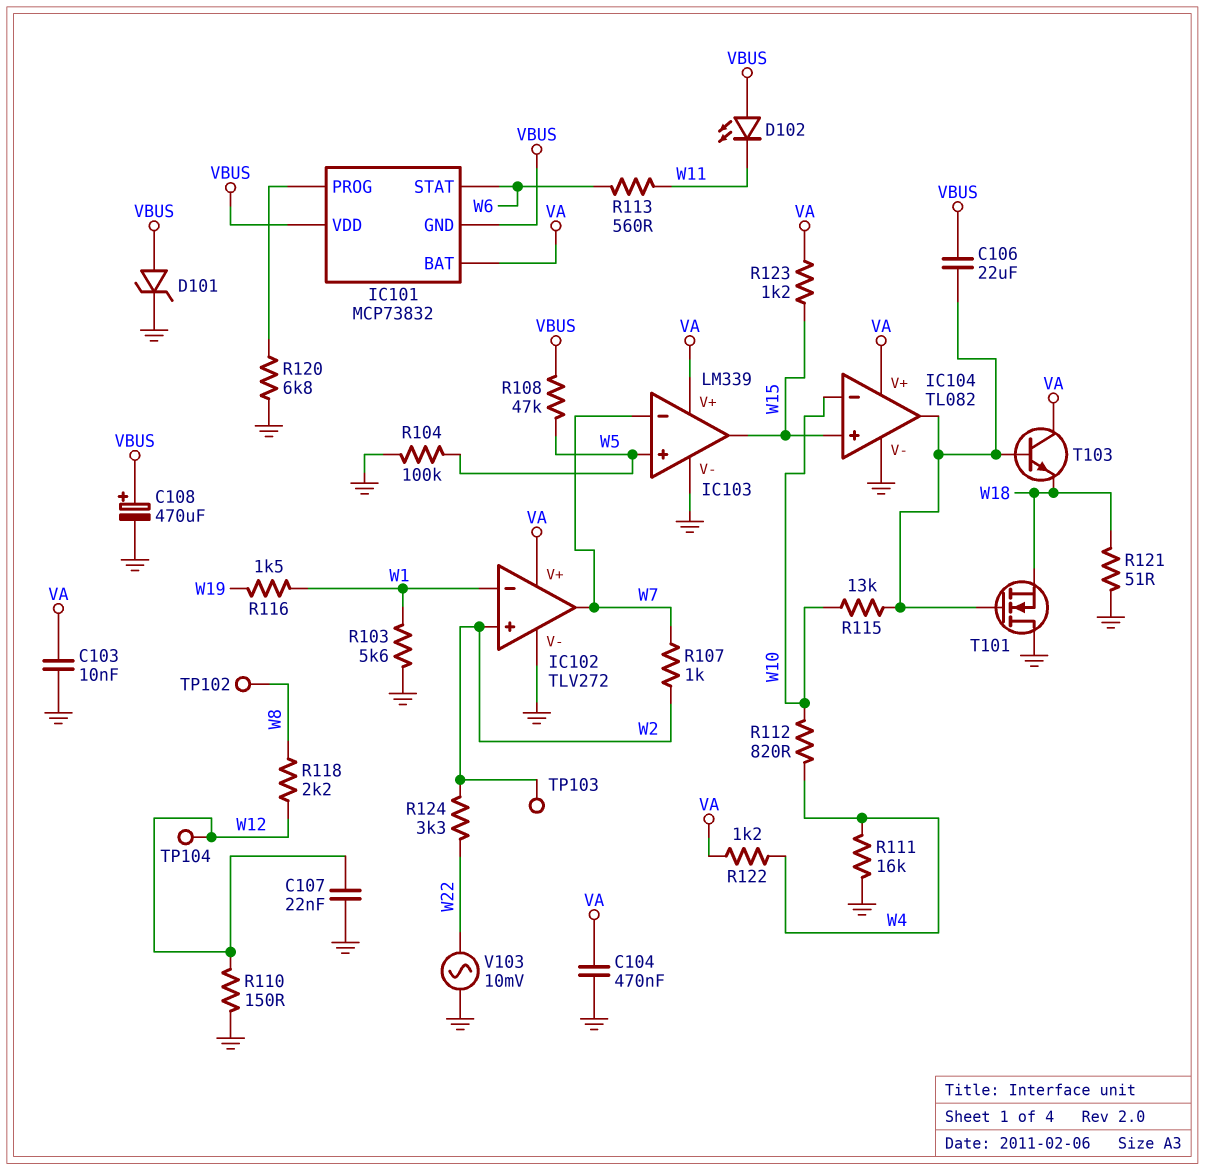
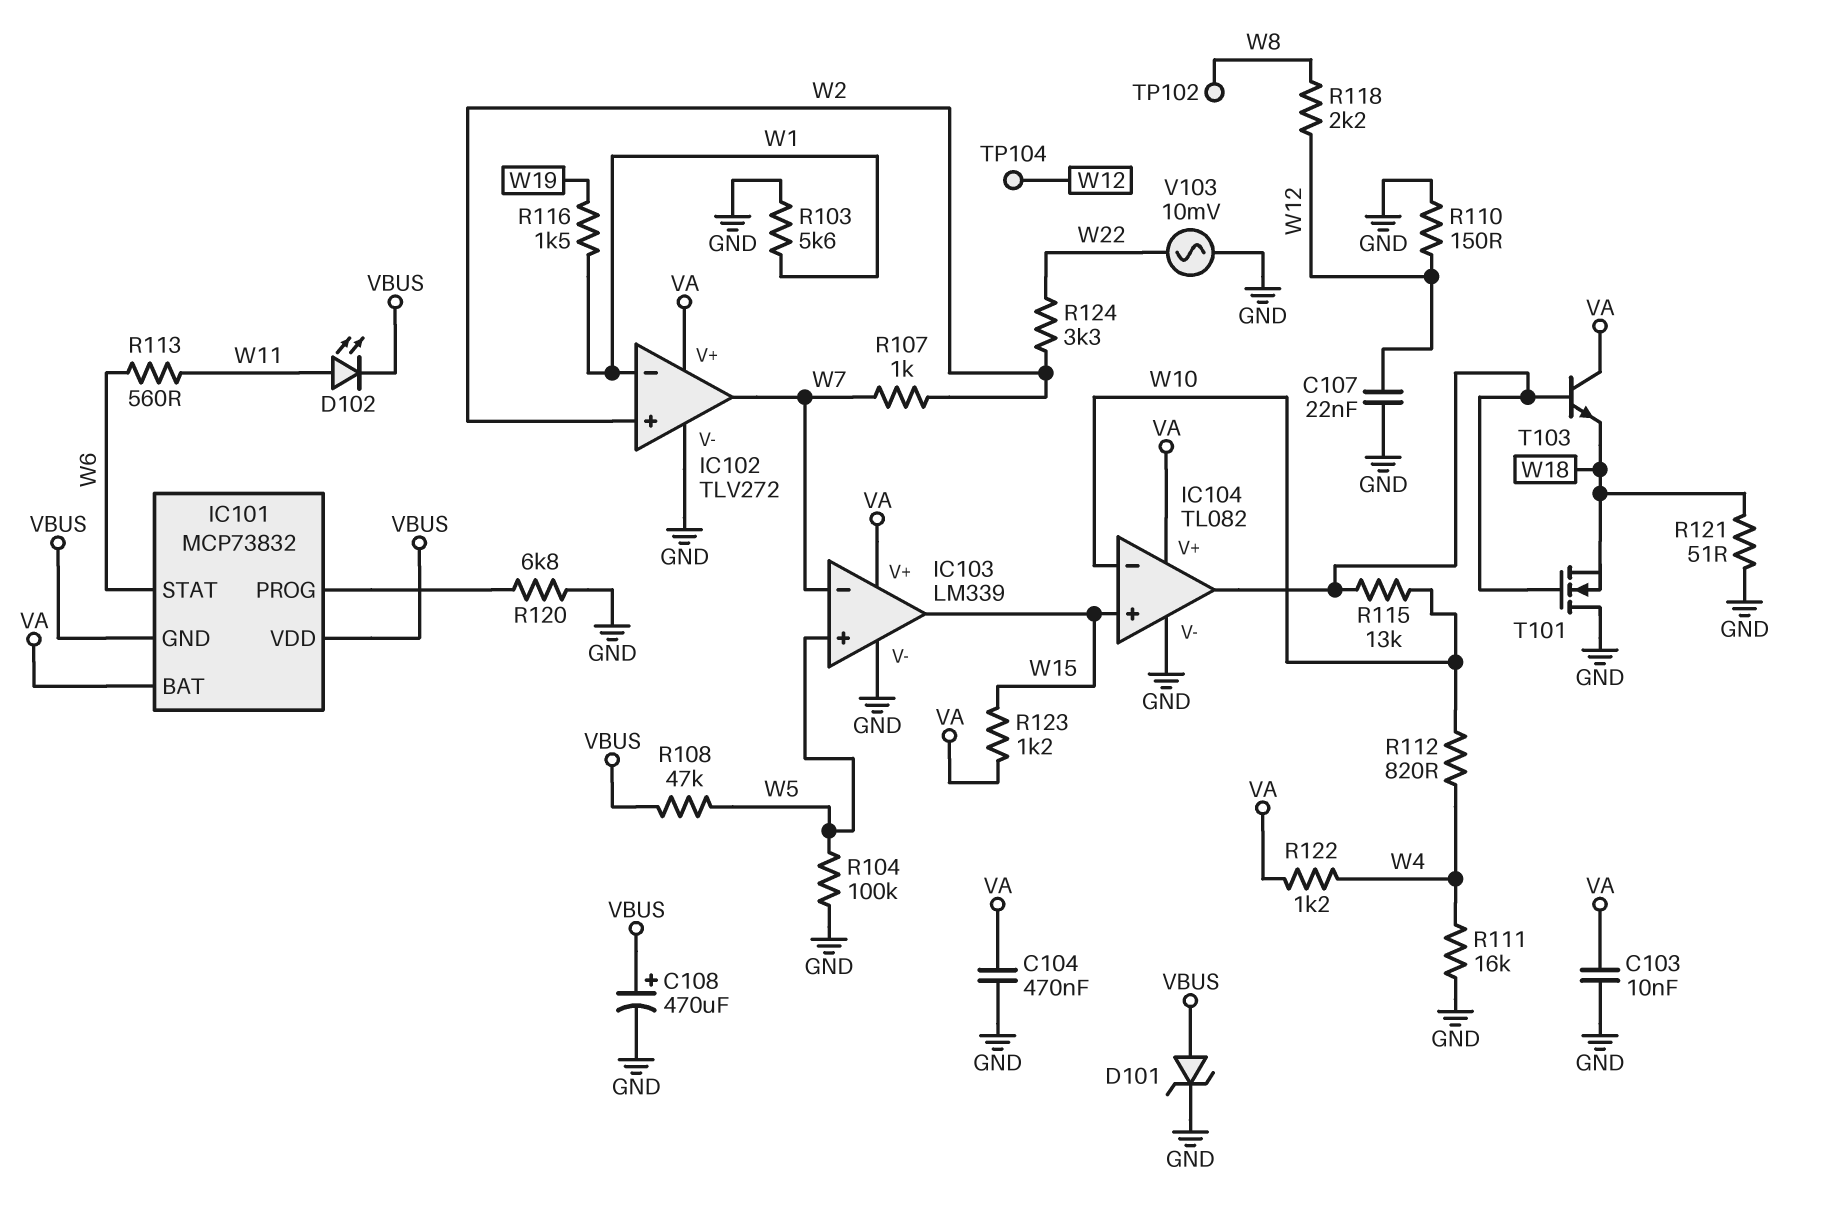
C106: 22uF (IC104/out, VBUS) -> none
D102: LED (A VBUS, K W11) -> LED (A W11, K VBUS)
TP103: test point (W2) -> none

